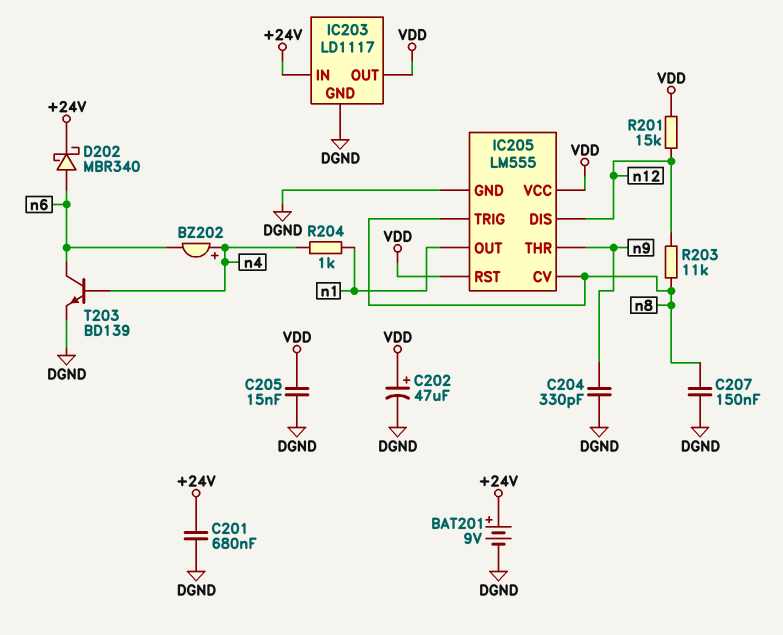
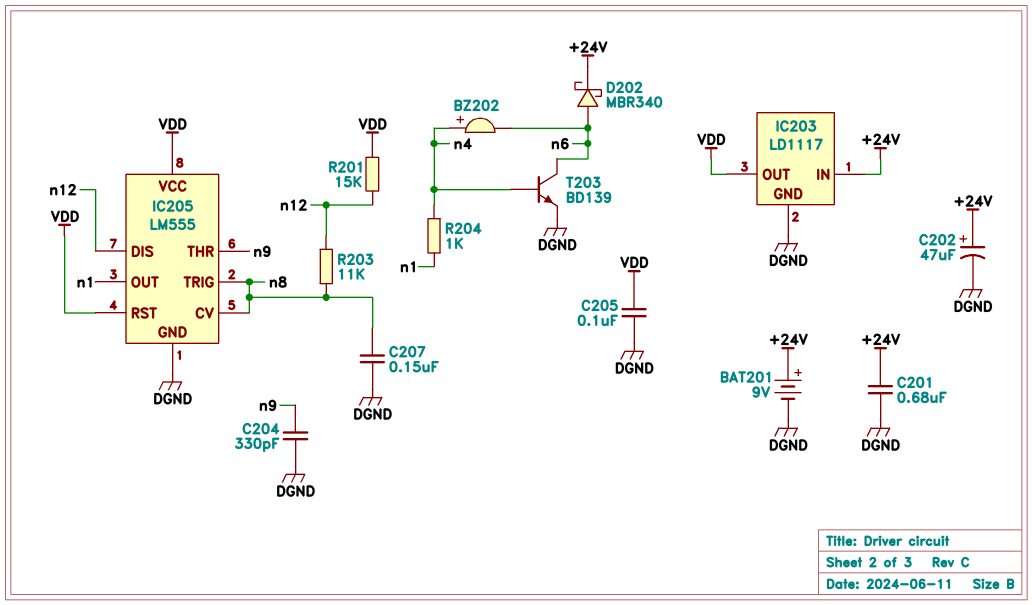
C202: 47uF (plus VDD, minus DGND) -> 47uF (plus +24V, minus DGND)
C205: 15nF (DGND, VDD) -> 100nF (DGND, VDD)

